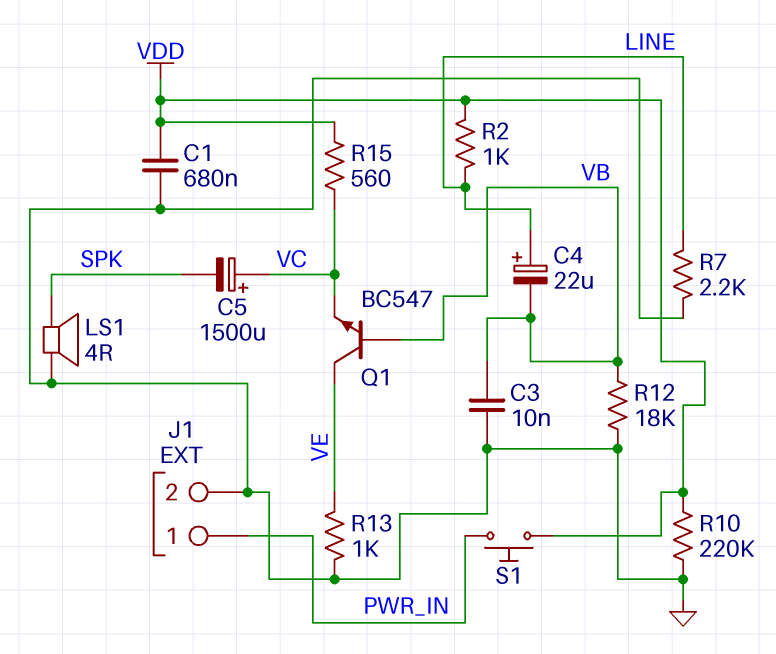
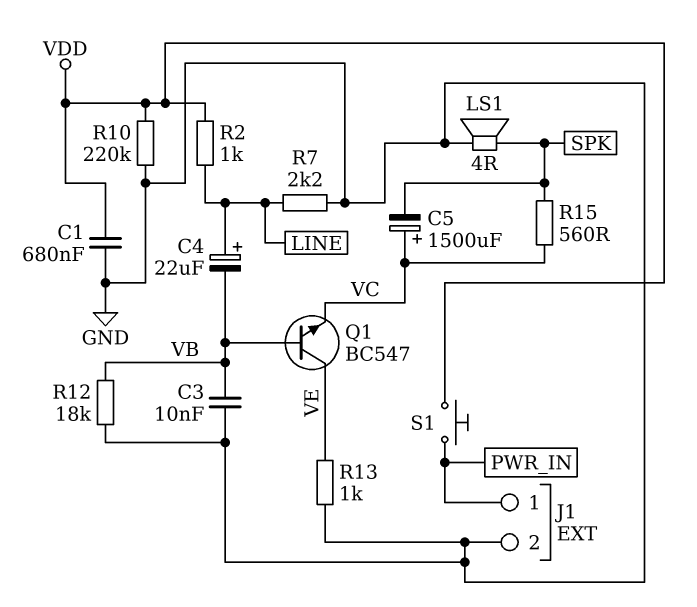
R15: 560 (VC, VDD) -> 560 (SPK, VC)

